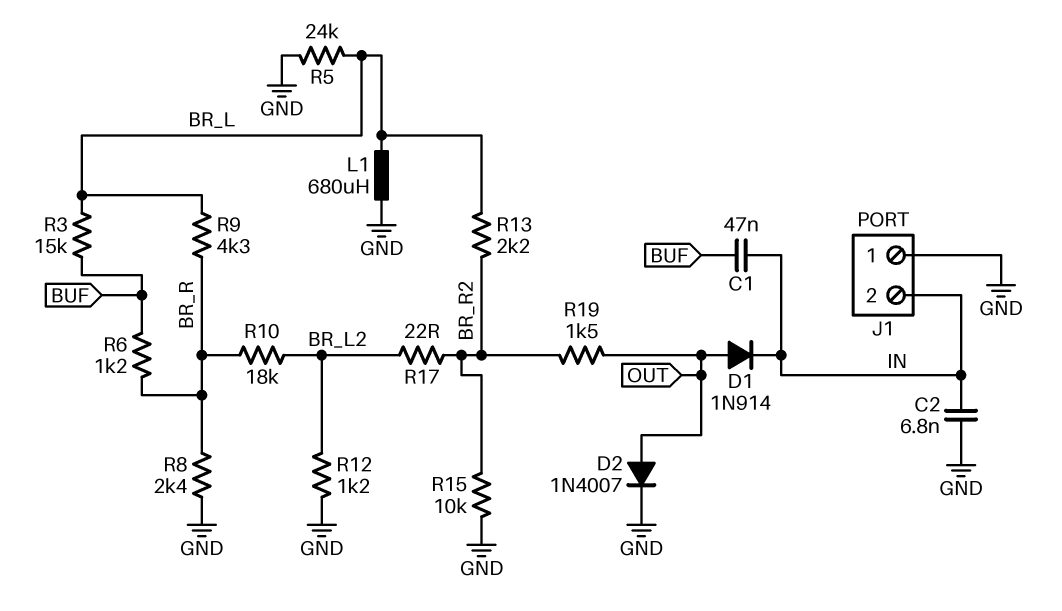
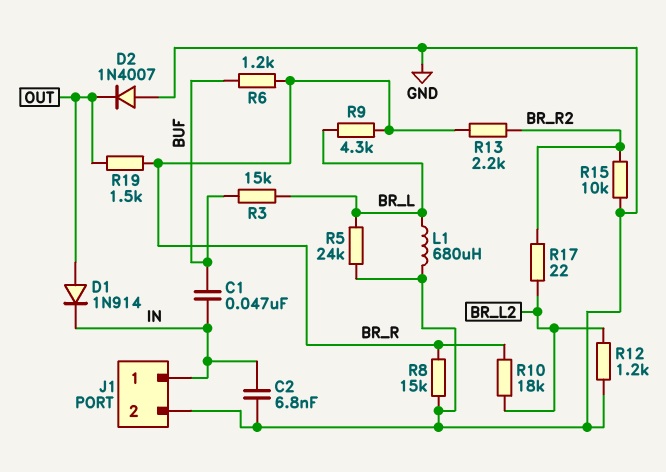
D2: diode 1N4007 (A OUT, K GND) -> diode 1N4007 (A GND, K OUT)
J1 pin 1: GND -> IN
J1 pin 2: IN -> GND
R8: 2.4k (BR_R, GND) -> 15k (BR_R, GND)
R13: 2.2k (BR_L, BR_R2) -> 2.2k (BR_R, BR_R2)
R19: 1.5k (BR_R2, OUT) -> 1.5k (BR_R, OUT)

